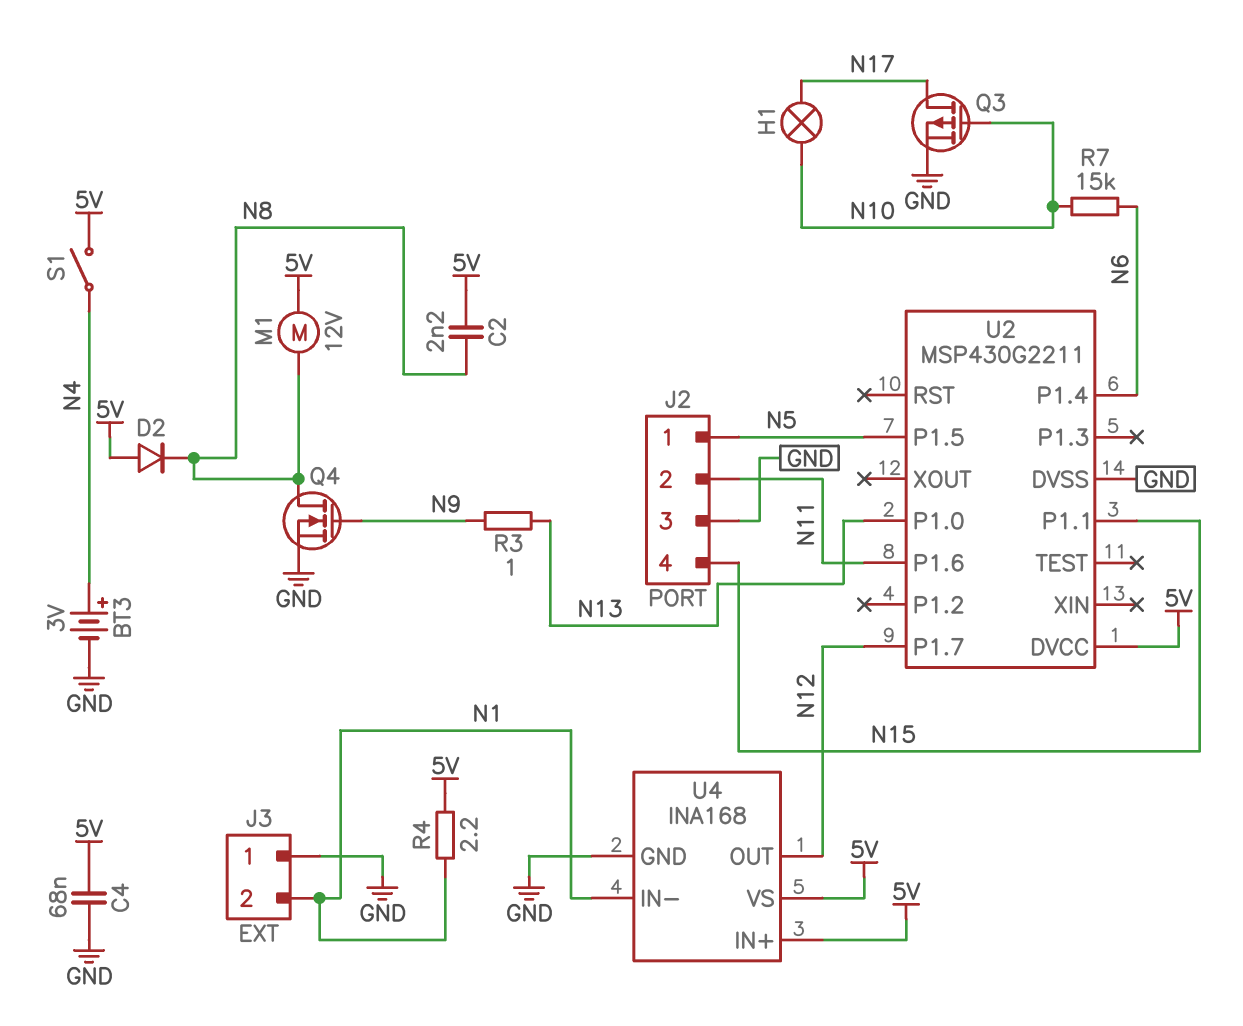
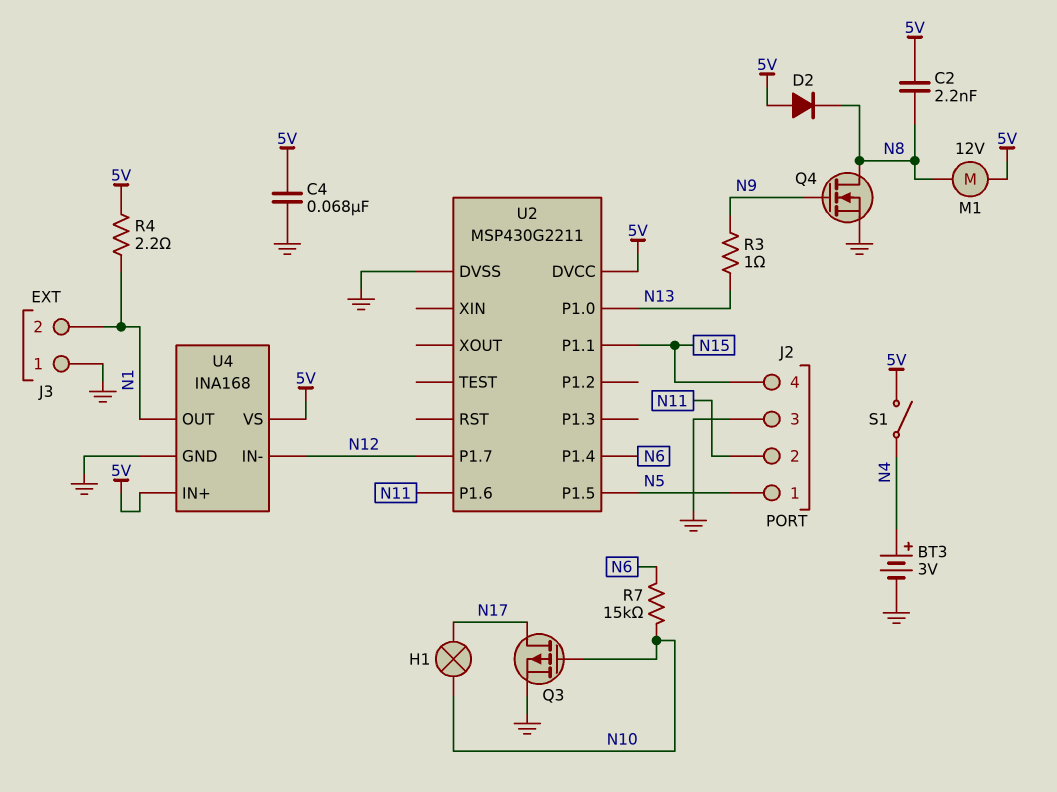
U4 pin IN-: N1 -> N12
U4 pin OUT: N12 -> N1

